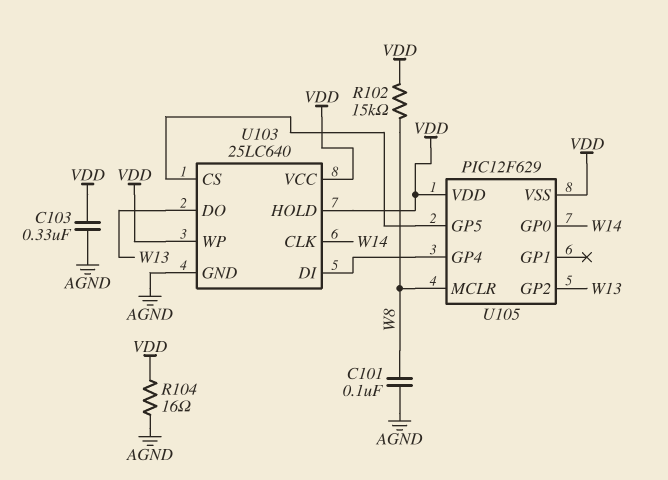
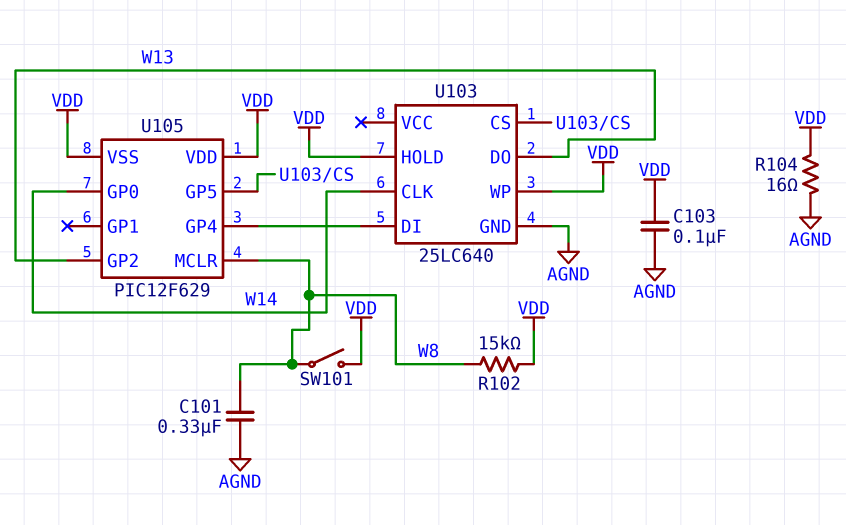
C101: 100nF (AGND, W8) -> 330nF (AGND, W8)
C103: 330nF (AGND, VDD) -> 100nF (AGND, VDD)
SW101: none -> switch (VDD, W8)
U103 pin VCC: VDD -> none

